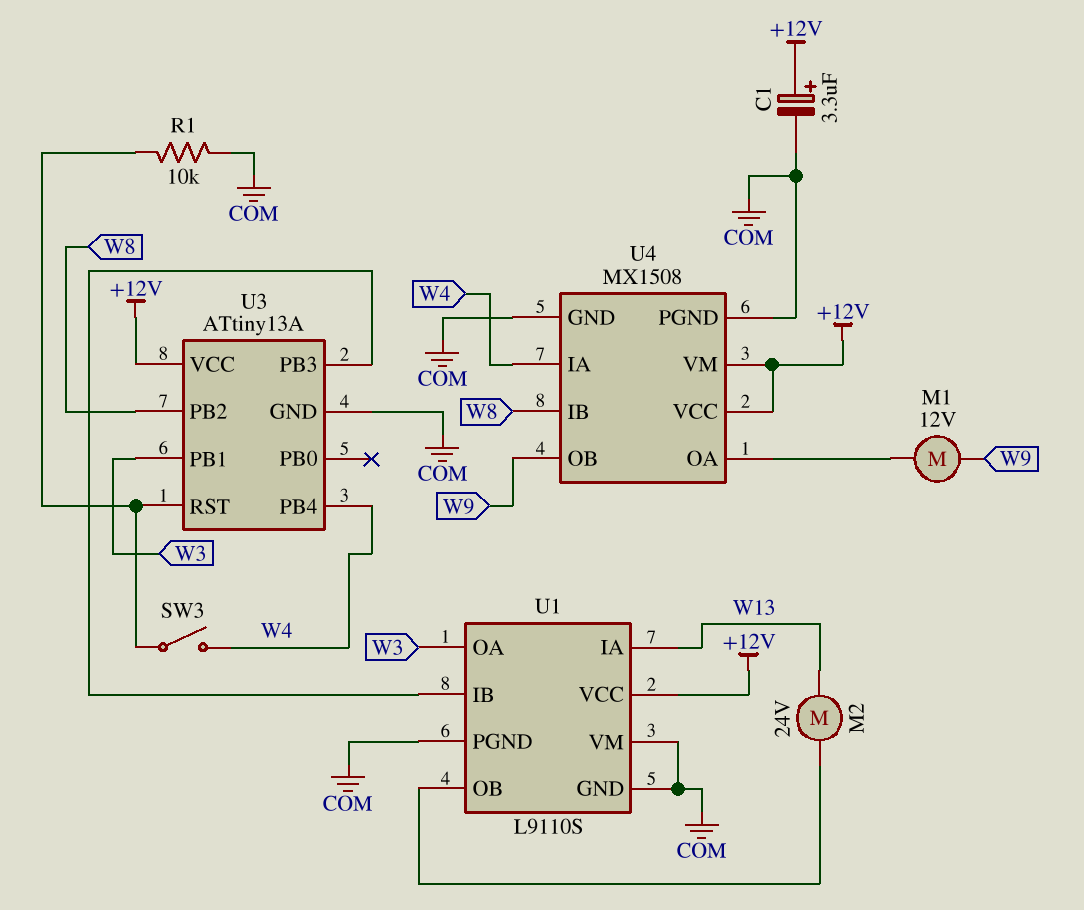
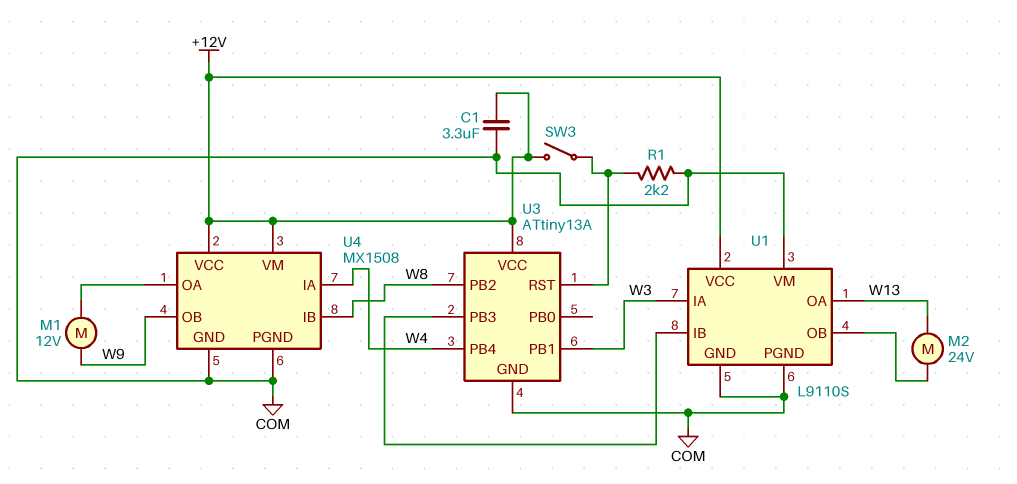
C1: 3.3uF (plus +12V, minus COM) -> 3.3uF (+12V, COM)
R1: 10k (COM, U3/RST) -> 2.2k (COM, U3/RST)
SW3: switch (U3/RST, W4) -> switch (+12V, U3/RST)
U1 pin IA: W13 -> W3
U1 pin OA: W3 -> W13

